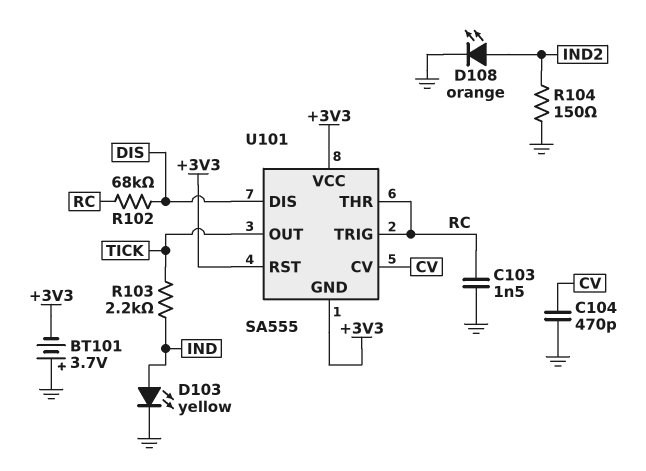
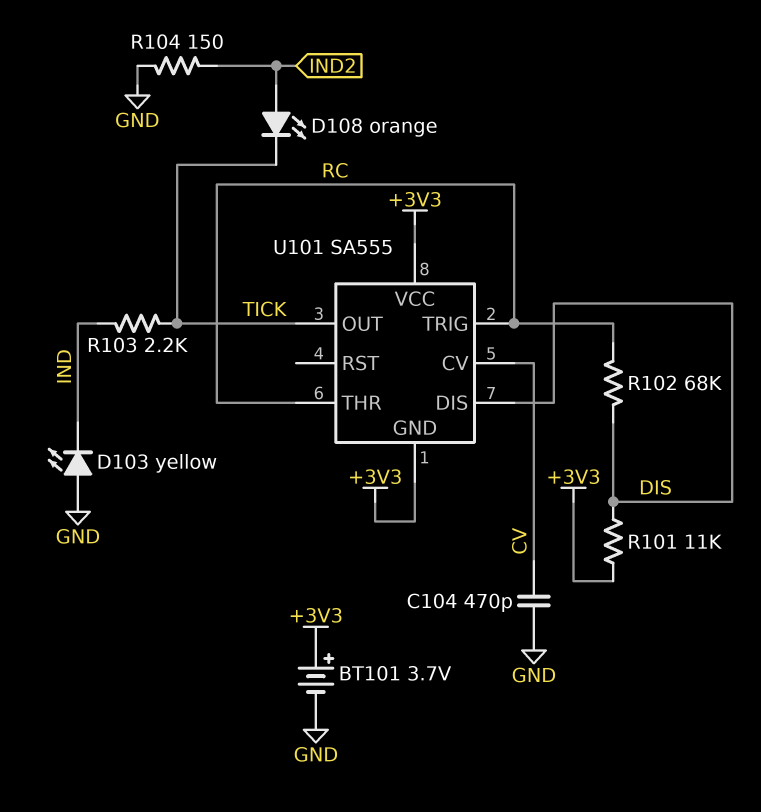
BT101: 3.7V (plus GND, minus +3V3) -> 3.7V (plus +3V3, minus GND)
C103: 1.5nF (GND, RC) -> none
D103: LED yellow (A IND, K GND) -> LED yellow (A GND, K IND)
D108: LED orange (A IND2, K GND) -> LED orange (A IND2, K TICK)
R101: none -> 11k (+3V3, DIS)
U101 pin RST: +3V3 -> none

